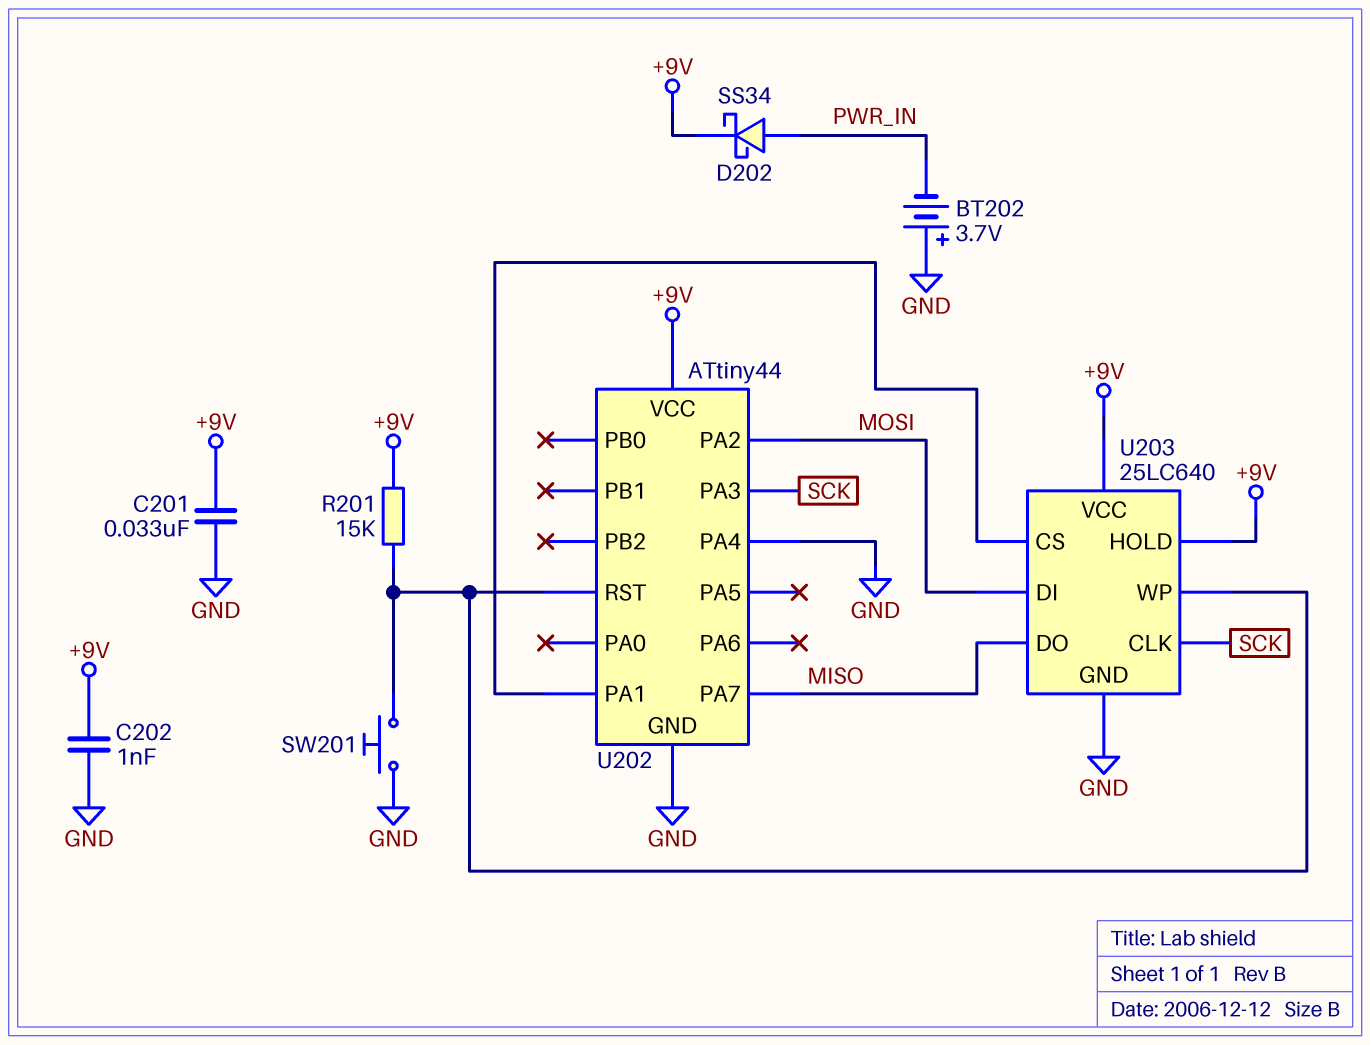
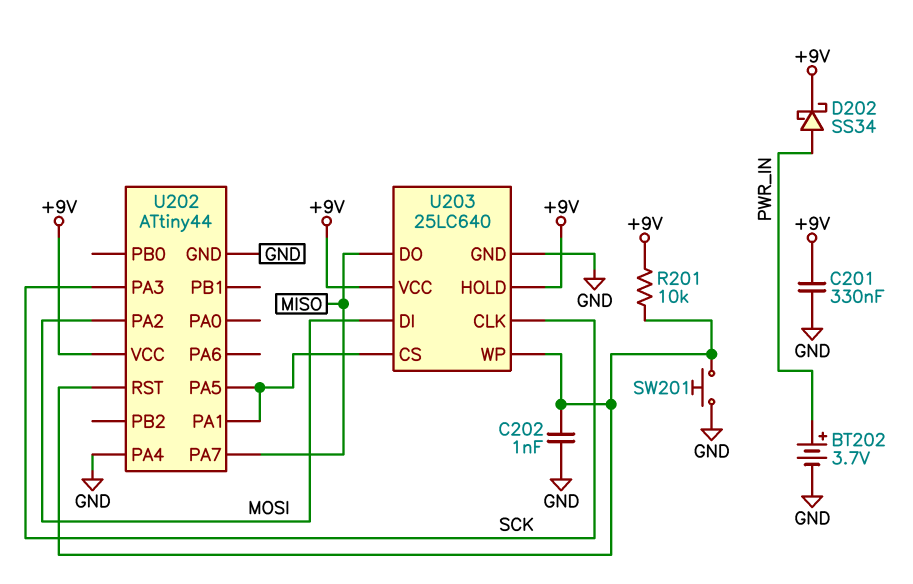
BT202: 3.7V (plus GND, minus PWR_IN) -> 3.7V (plus PWR_IN, minus GND)
C201: 33nF (+9V, GND) -> 330nF (+9V, GND)
C202: 1nF (+9V, GND) -> 1nF (GND, U202/RST)
R201: 15k (+9V, U202/RST) -> 10k (+9V, U202/RST)
U202 pin PA5: none -> U202/PA1

